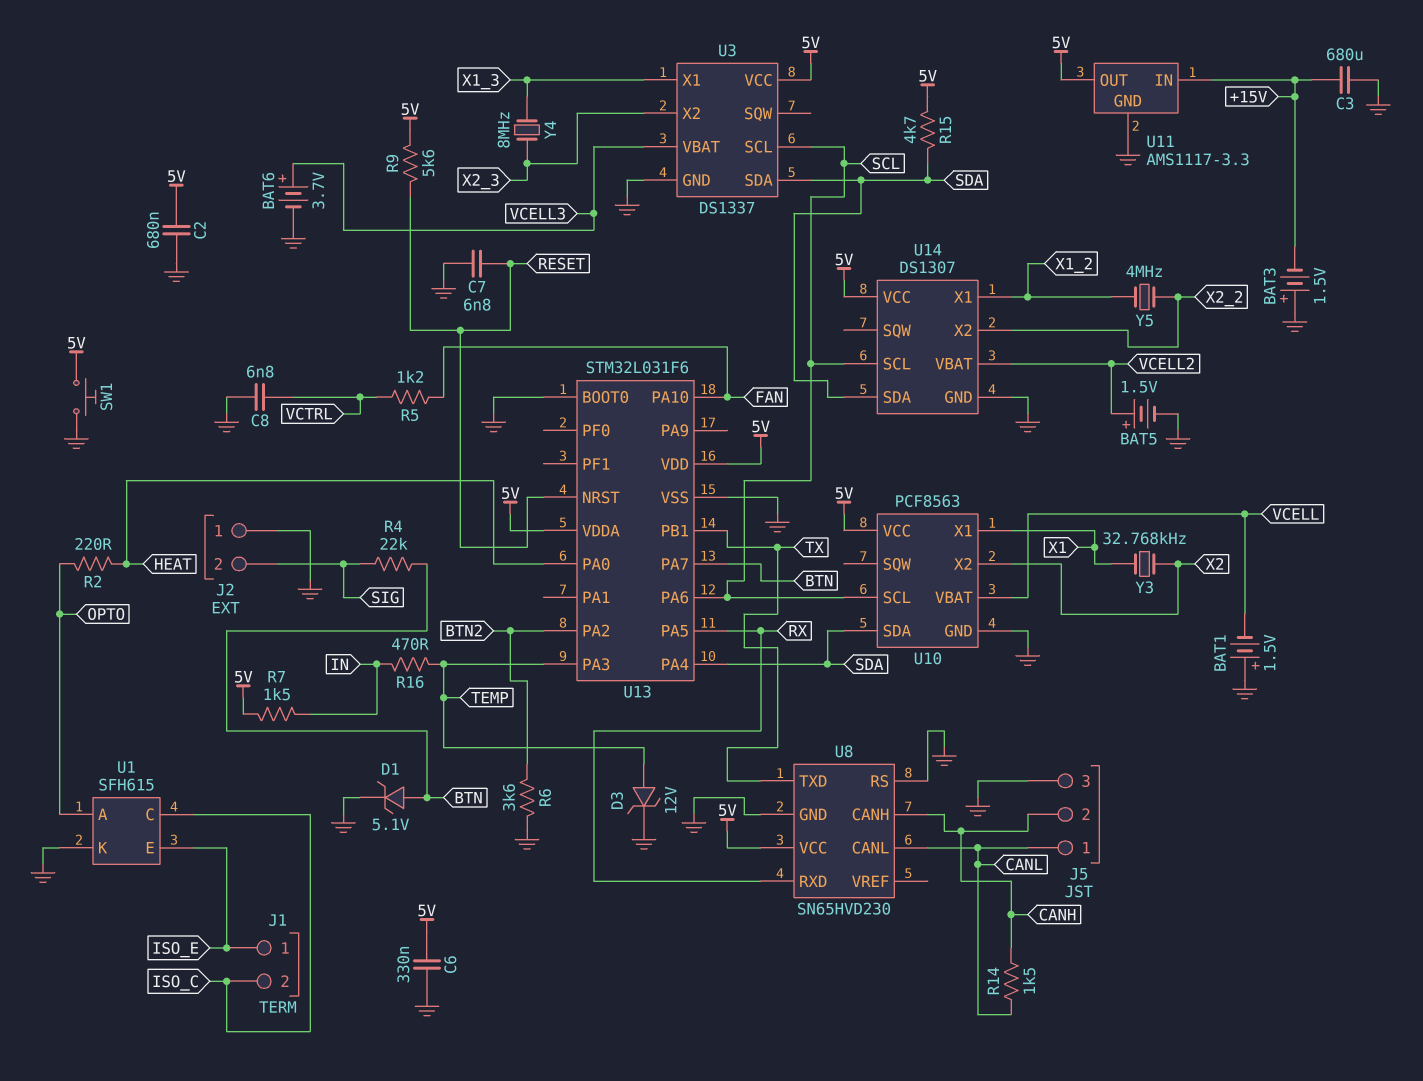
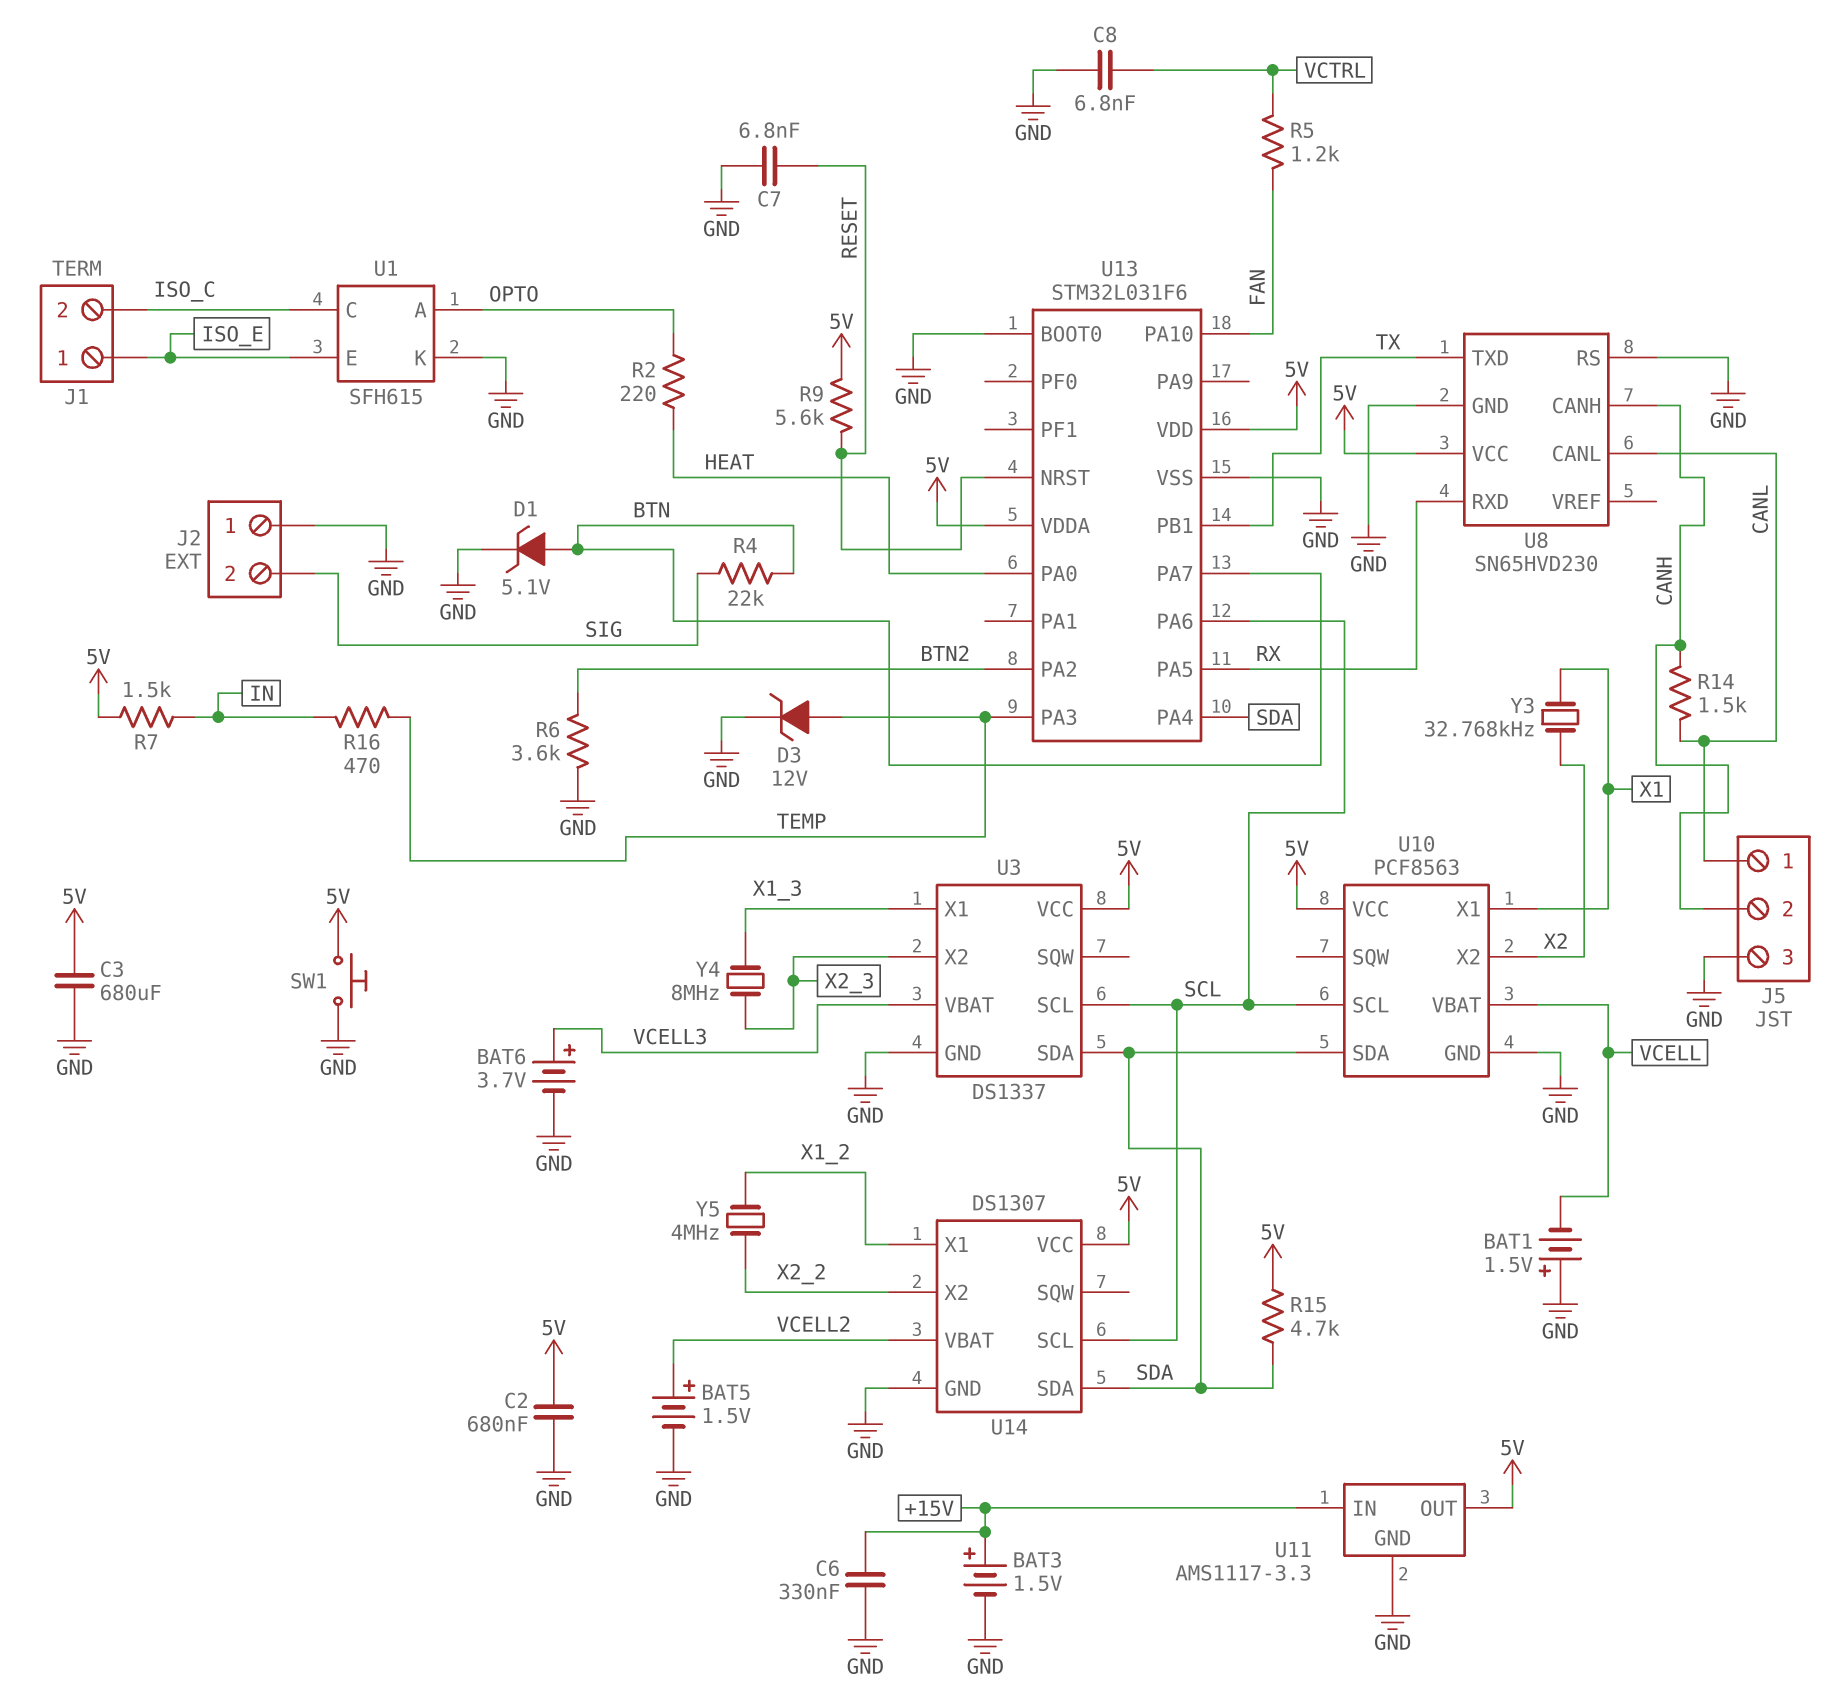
BAT3: 1.5V (plus GND, minus +15V) -> 1.5V (plus +15V, minus GND)
C3: 680uF (+15V, GND) -> 680uF (5V, GND)
C6: 330nF (5V, GND) -> 330nF (+15V, GND)

